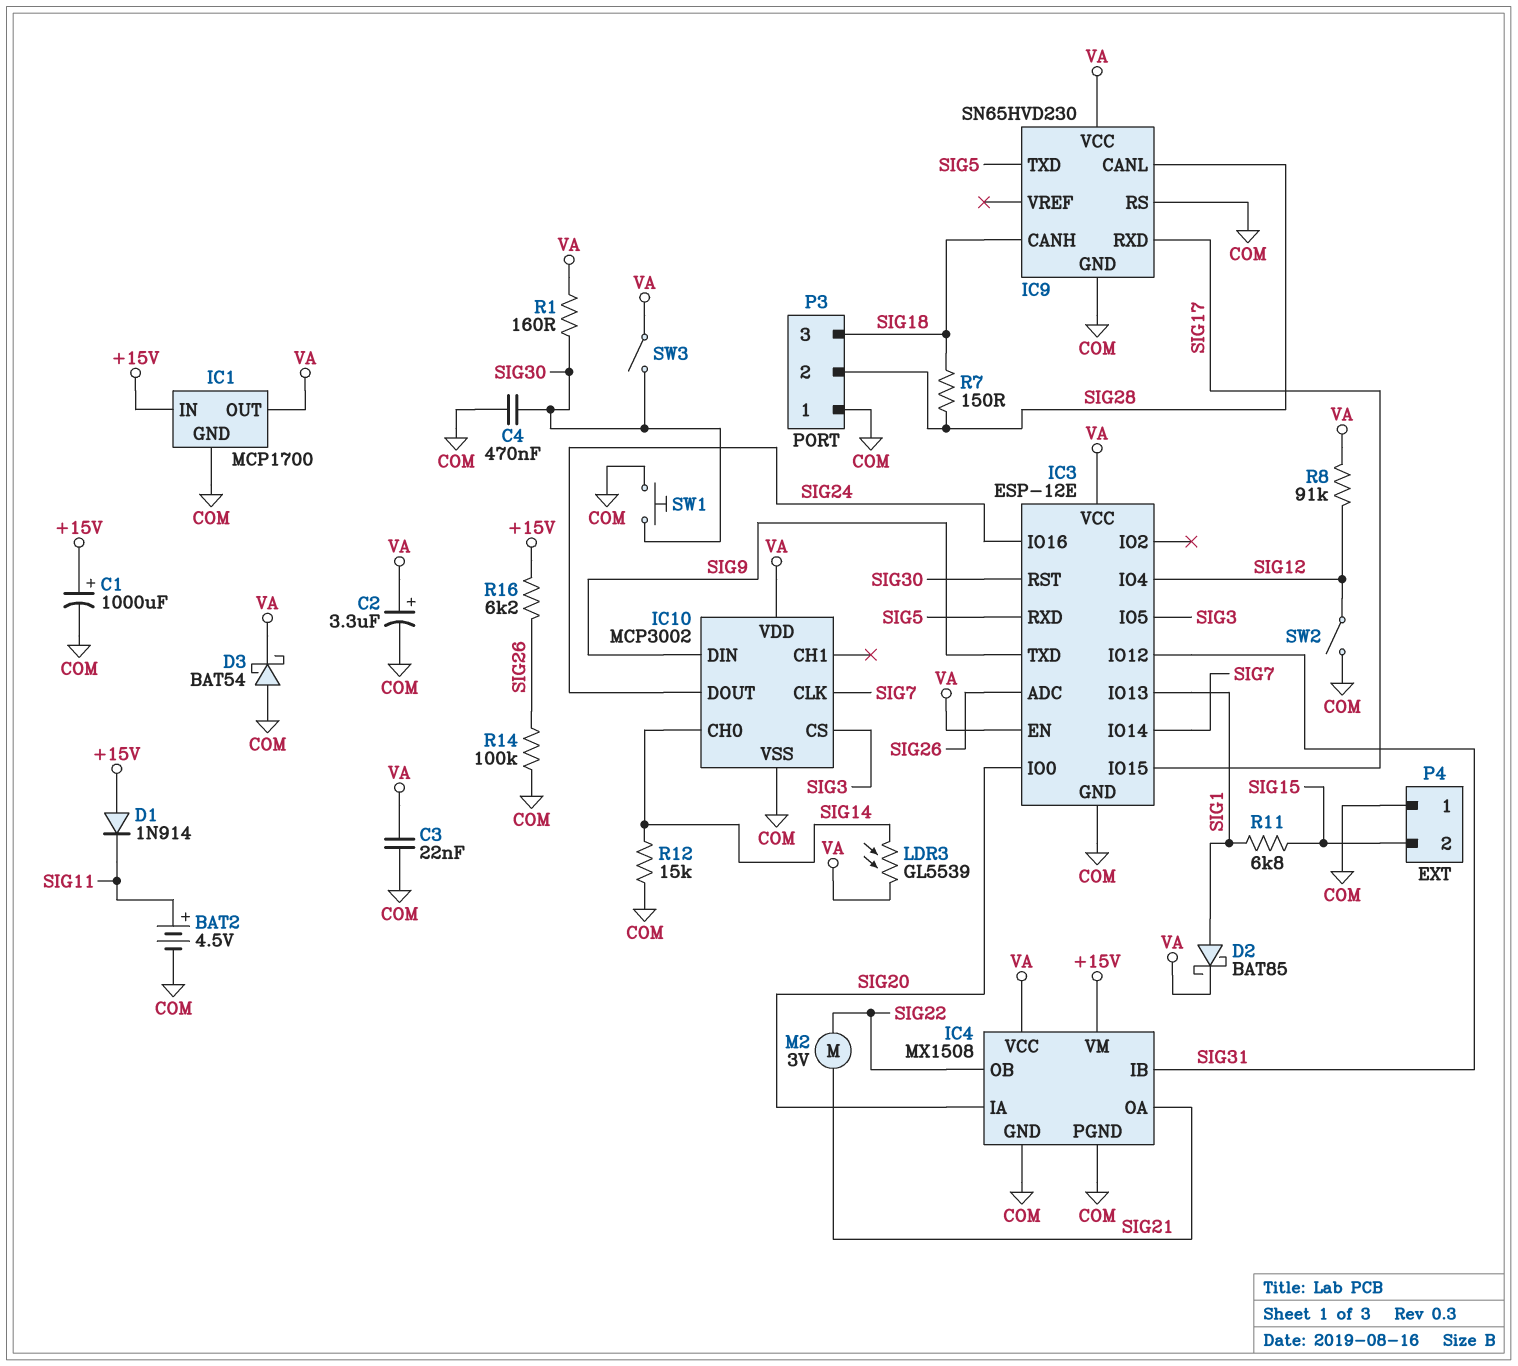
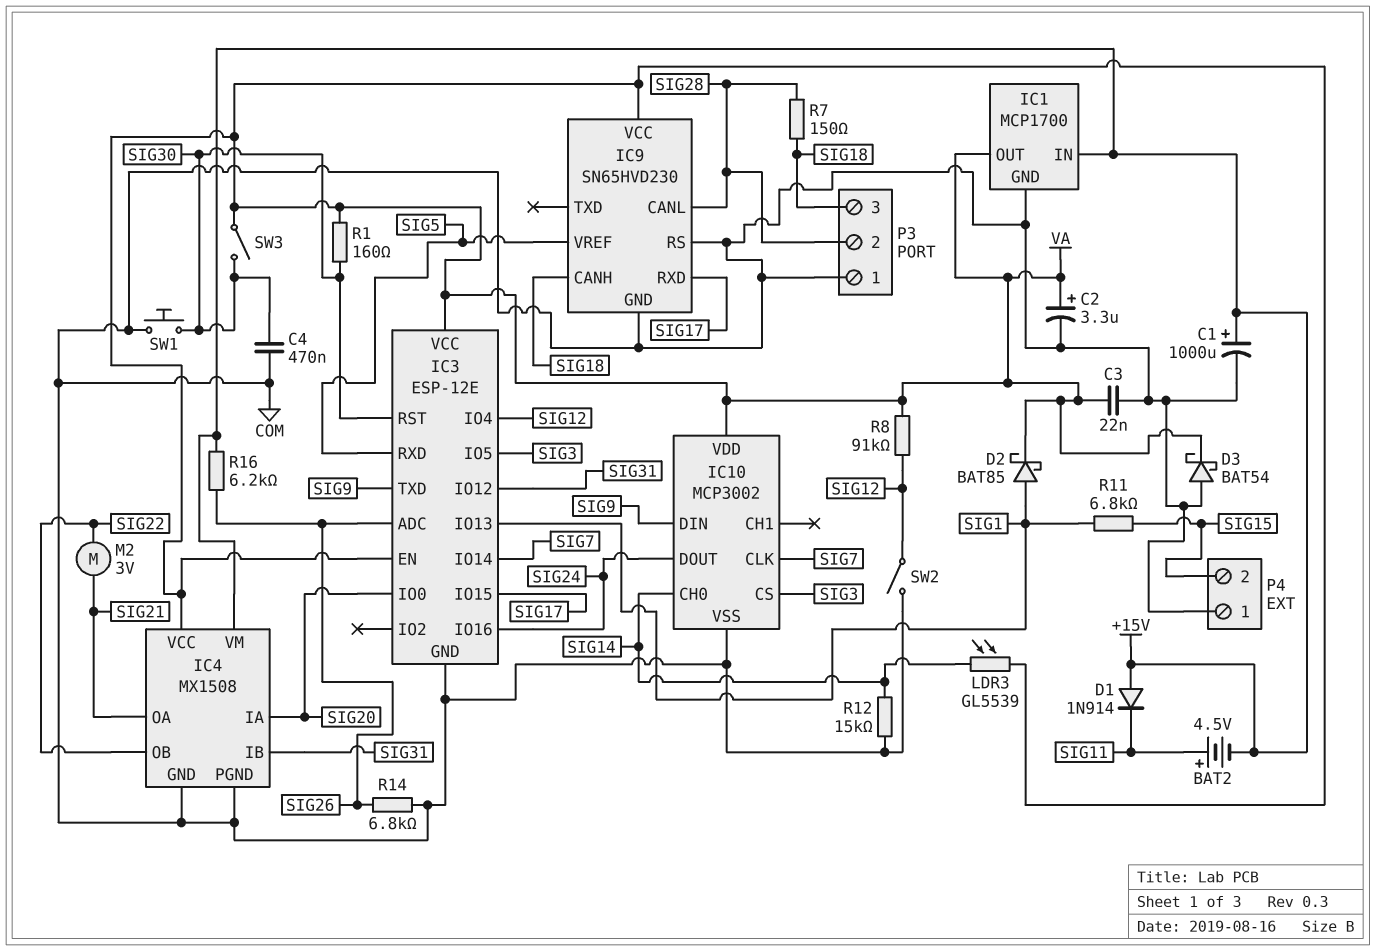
BAT2: 4.5V (plus SIG11, minus COM) -> 4.5V (plus SIG11, minus +15V)
IC9 pin TXD: SIG5 -> none
IC9 pin VREF: none -> SIG5
R14: 100k (COM, SIG26) -> 6.8k (COM, SIG26)

